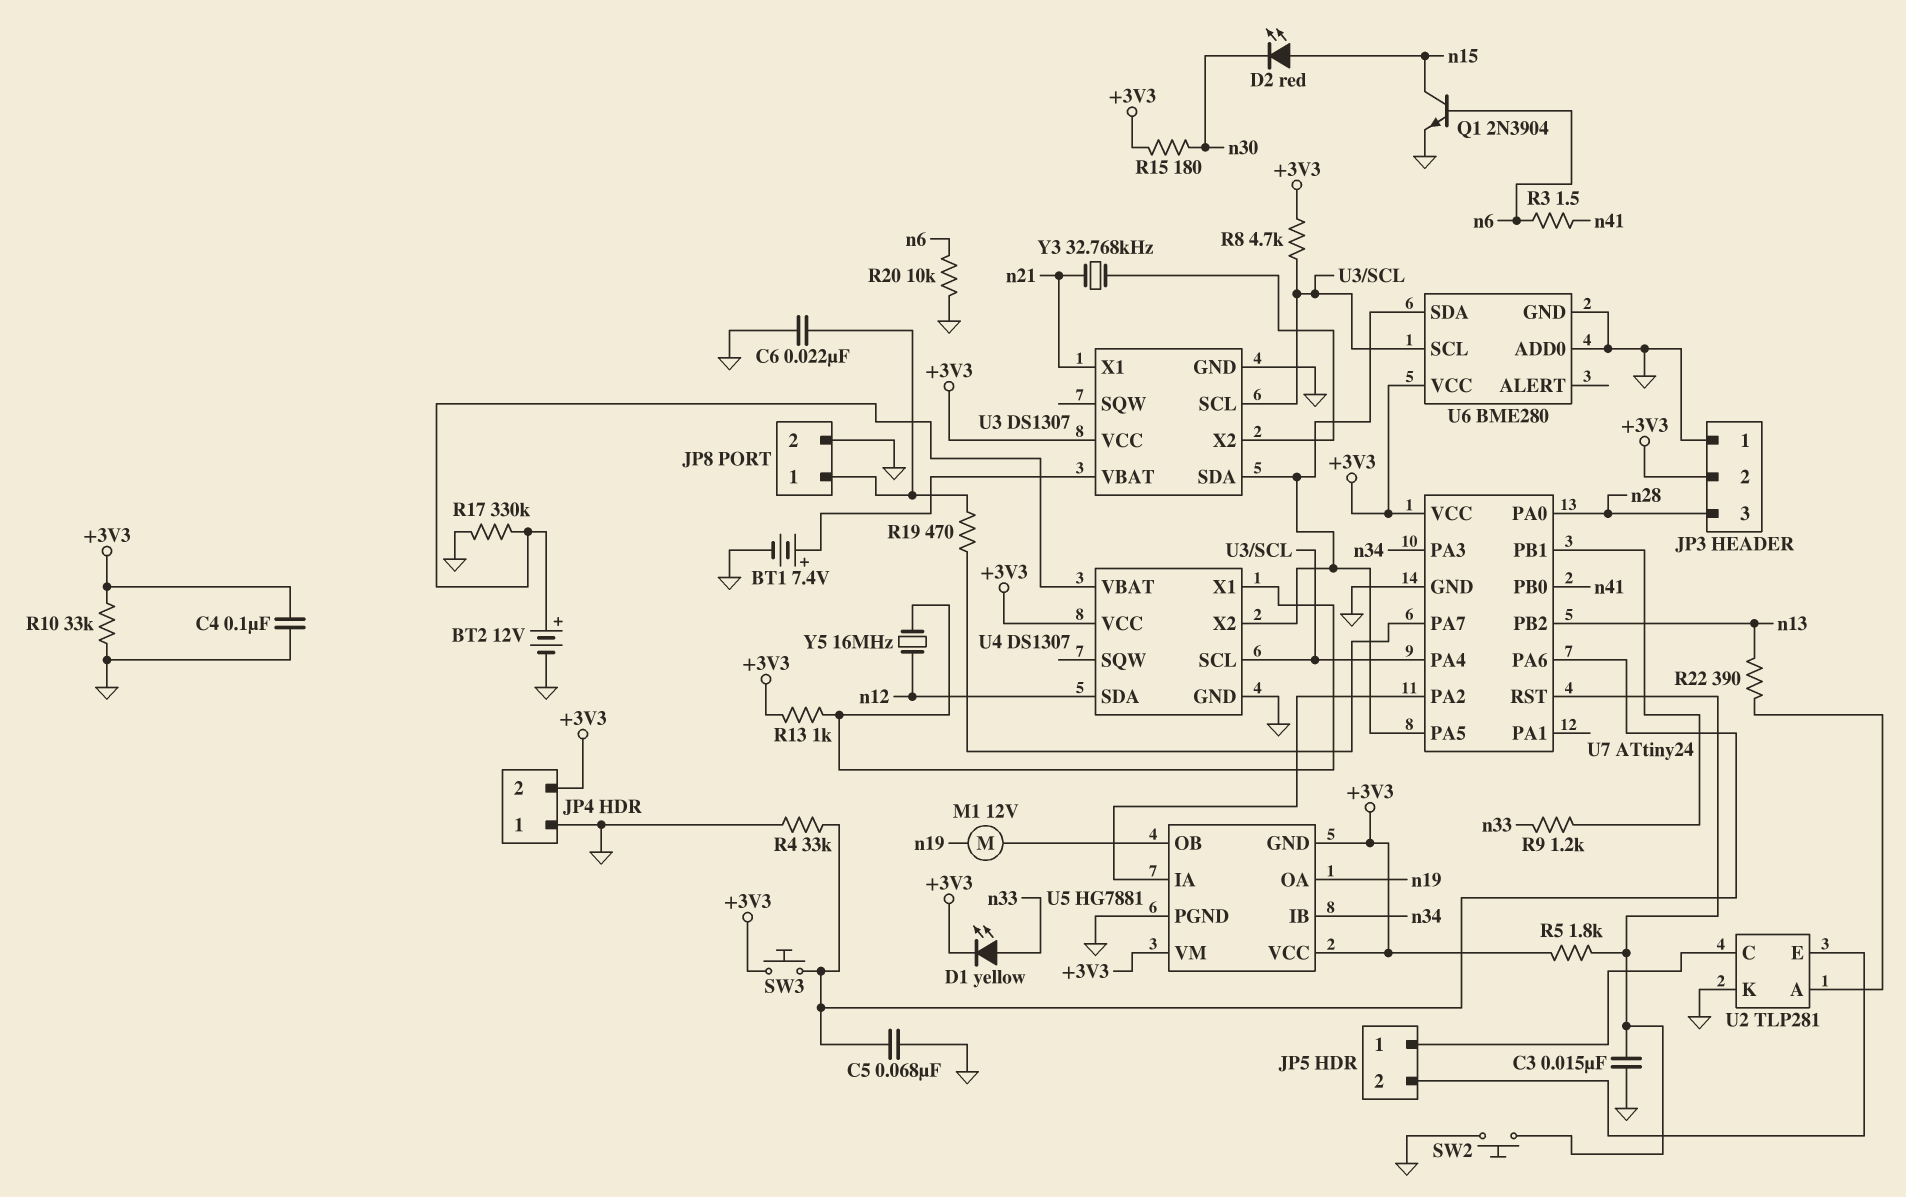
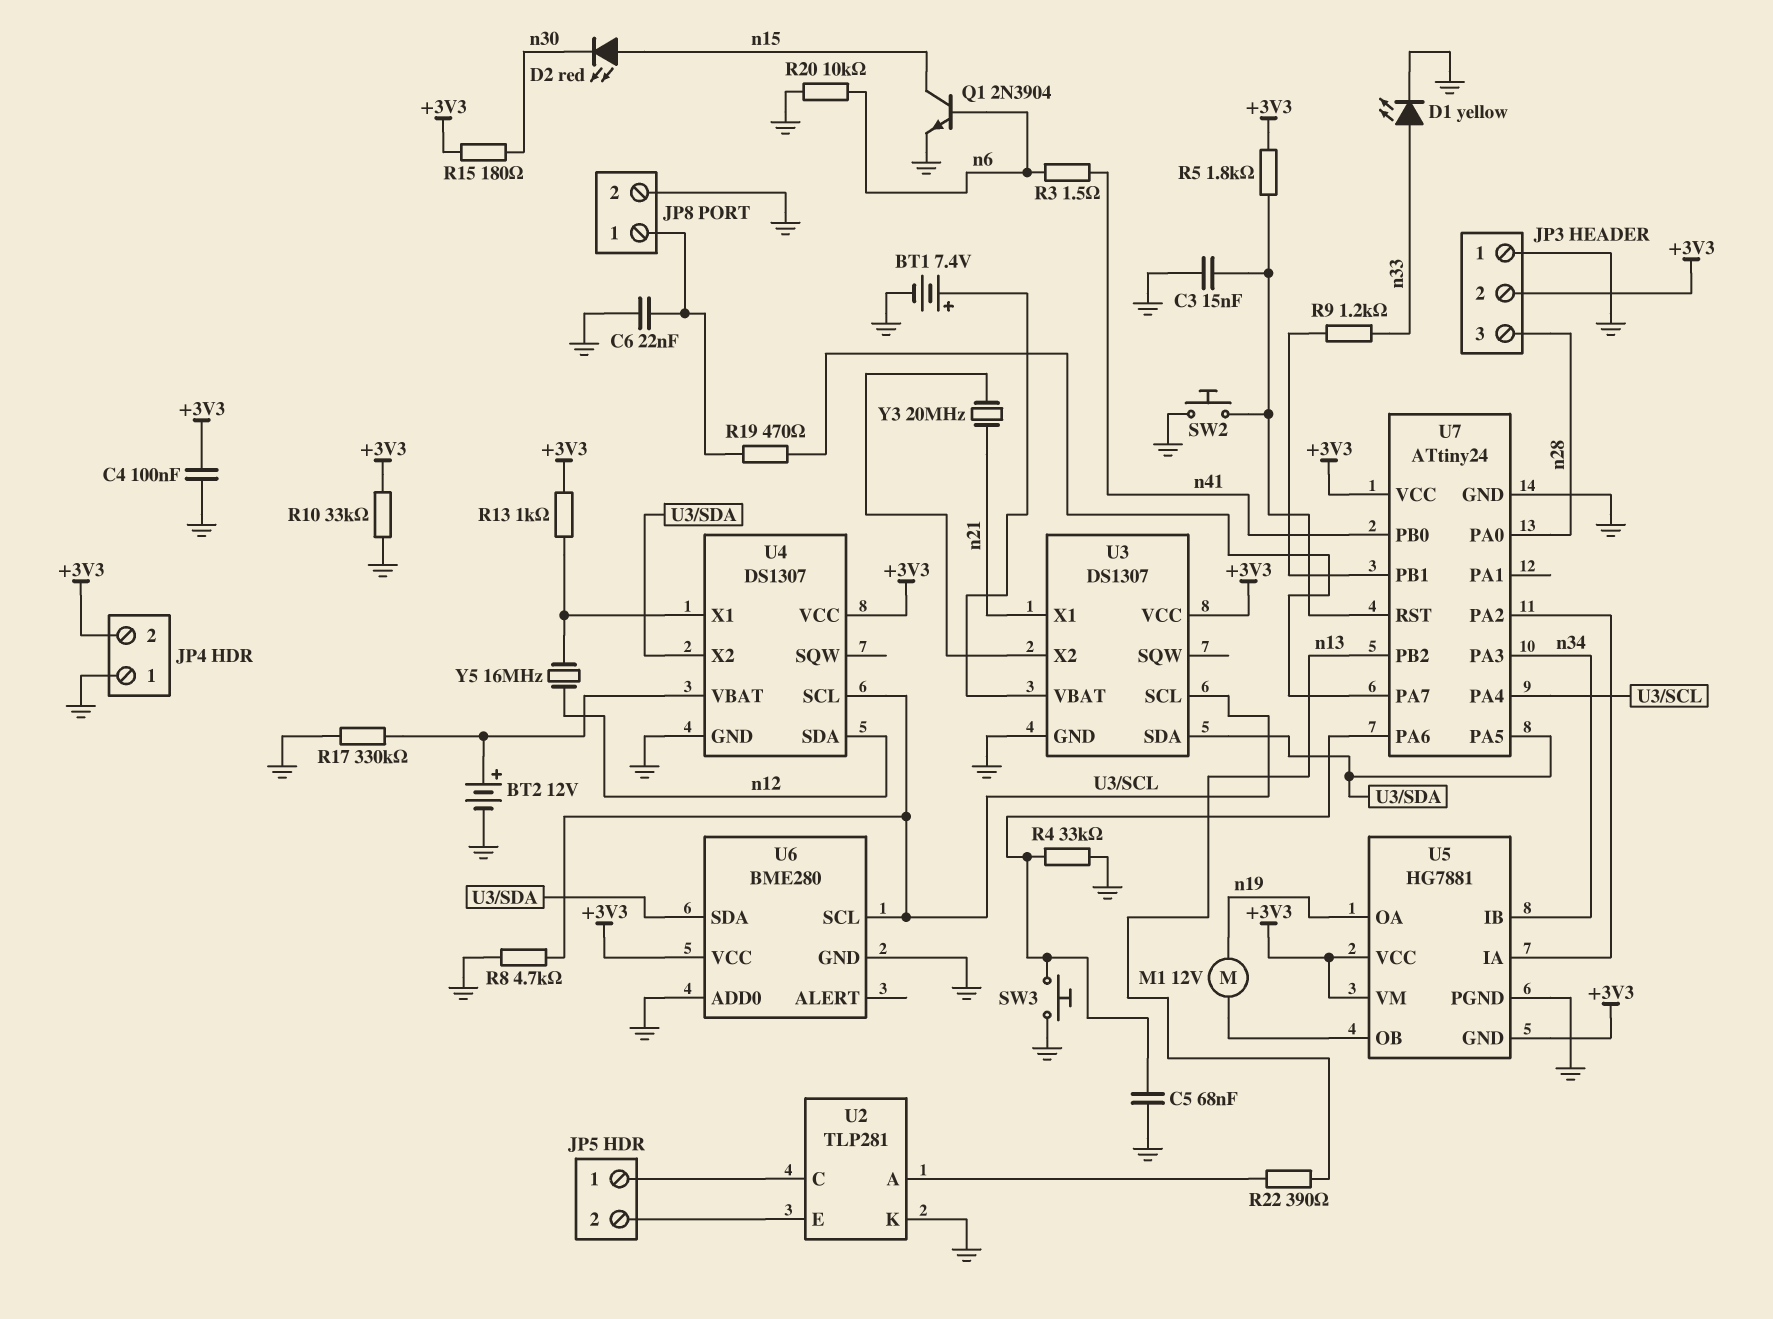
D1: LED yellow (A n33, K +3V3) -> LED yellow (A n33, K GND)
R8: 4.7k (+3V3, U3/SCL) -> 4.7k (GND, U3/SCL)
SW3: button (+3V3, U7/PA6) -> button (GND, U7/PA6)
Y3: 32.768kHz (U3/X2, n21) -> 20MHz (U3/X2, n21)

